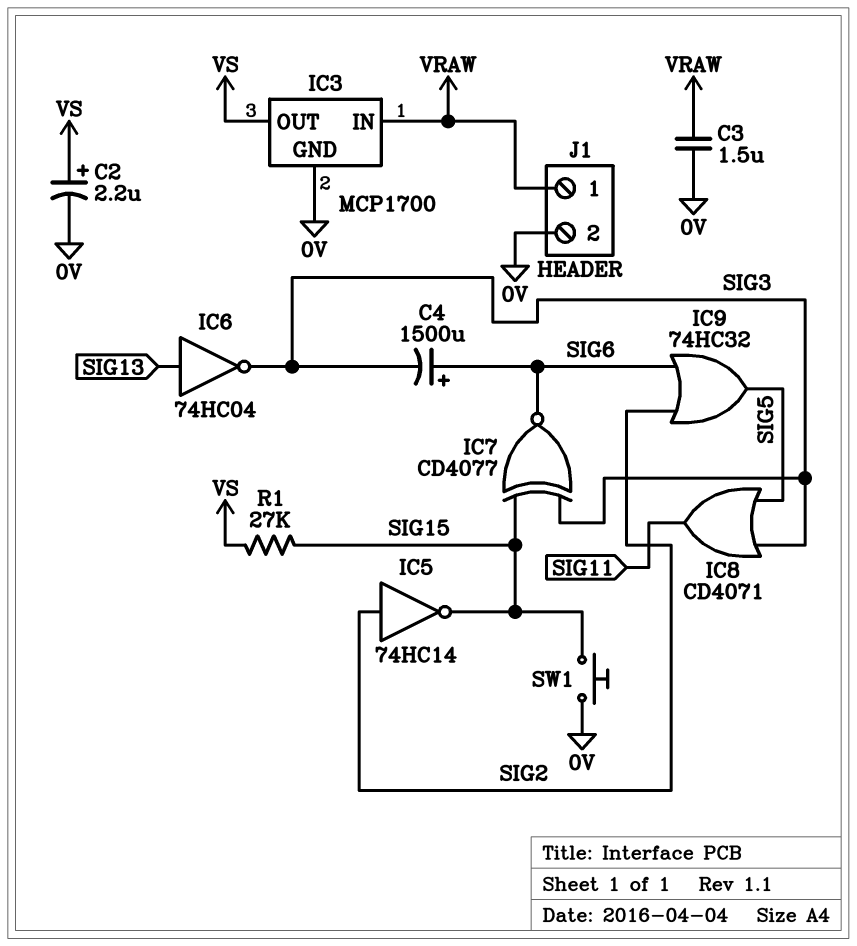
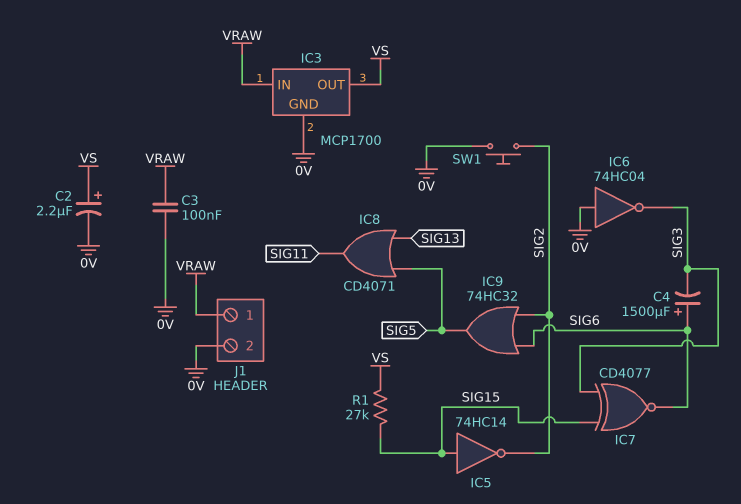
C3: 1.5uF (0V, VRAW) -> 100nF (0V, VRAW)
IC5: NOT 74HC14 (in SIG2, out SIG15) -> NOT 74HC14 (in SIG15, out SIG2)
IC6: NOT 74HC04 (in SIG13, out SIG3) -> NOT 74HC04 (in 0V, out SIG3)
IC8: OR CD4071 (in SIG3, in SIG5, out SIG11) -> OR CD4071 (in SIG5, in SIG13, out SIG11)
SW1: button (0V, SIG15) -> button (0V, SIG2)

